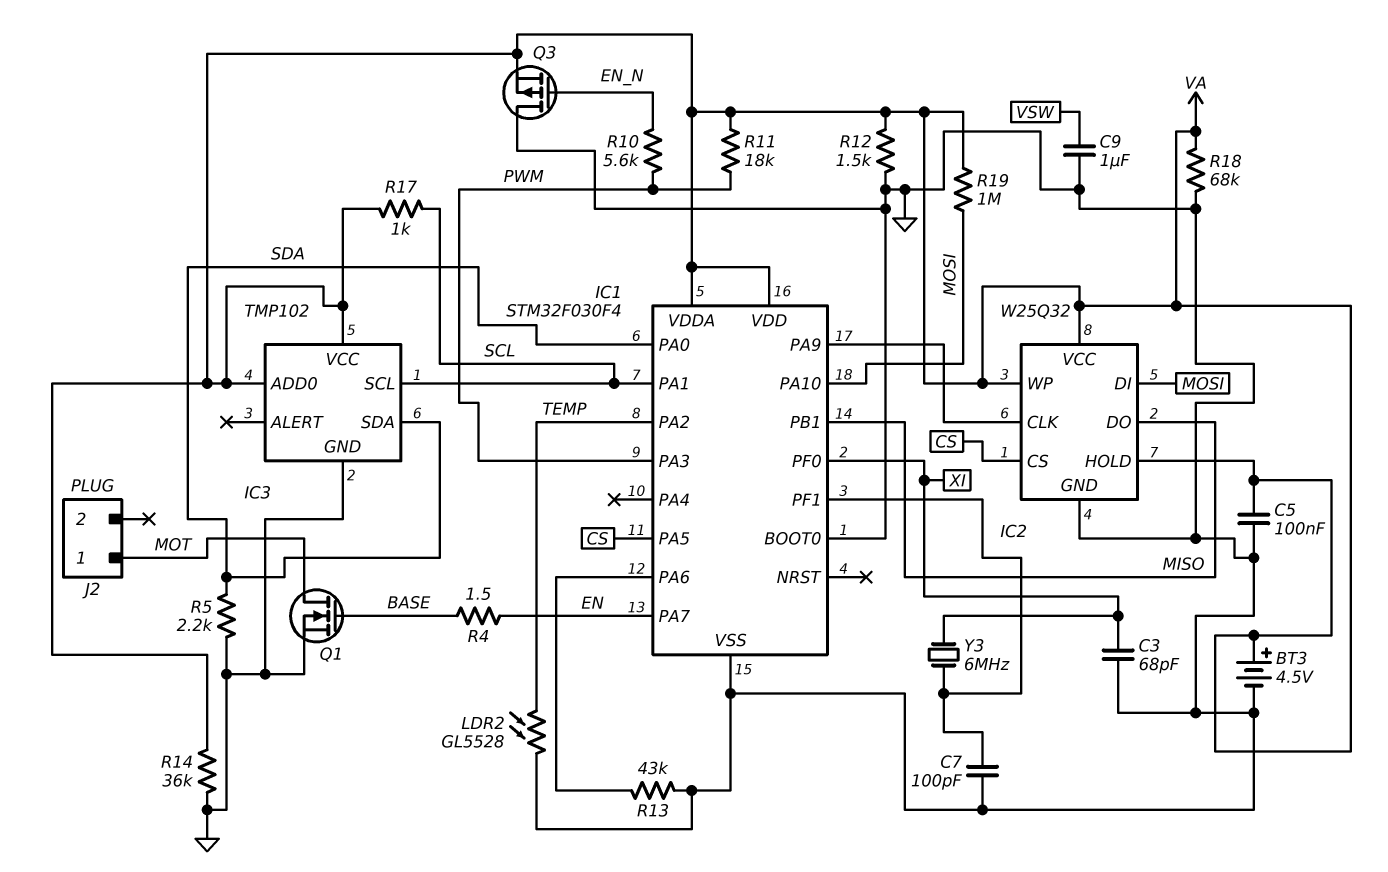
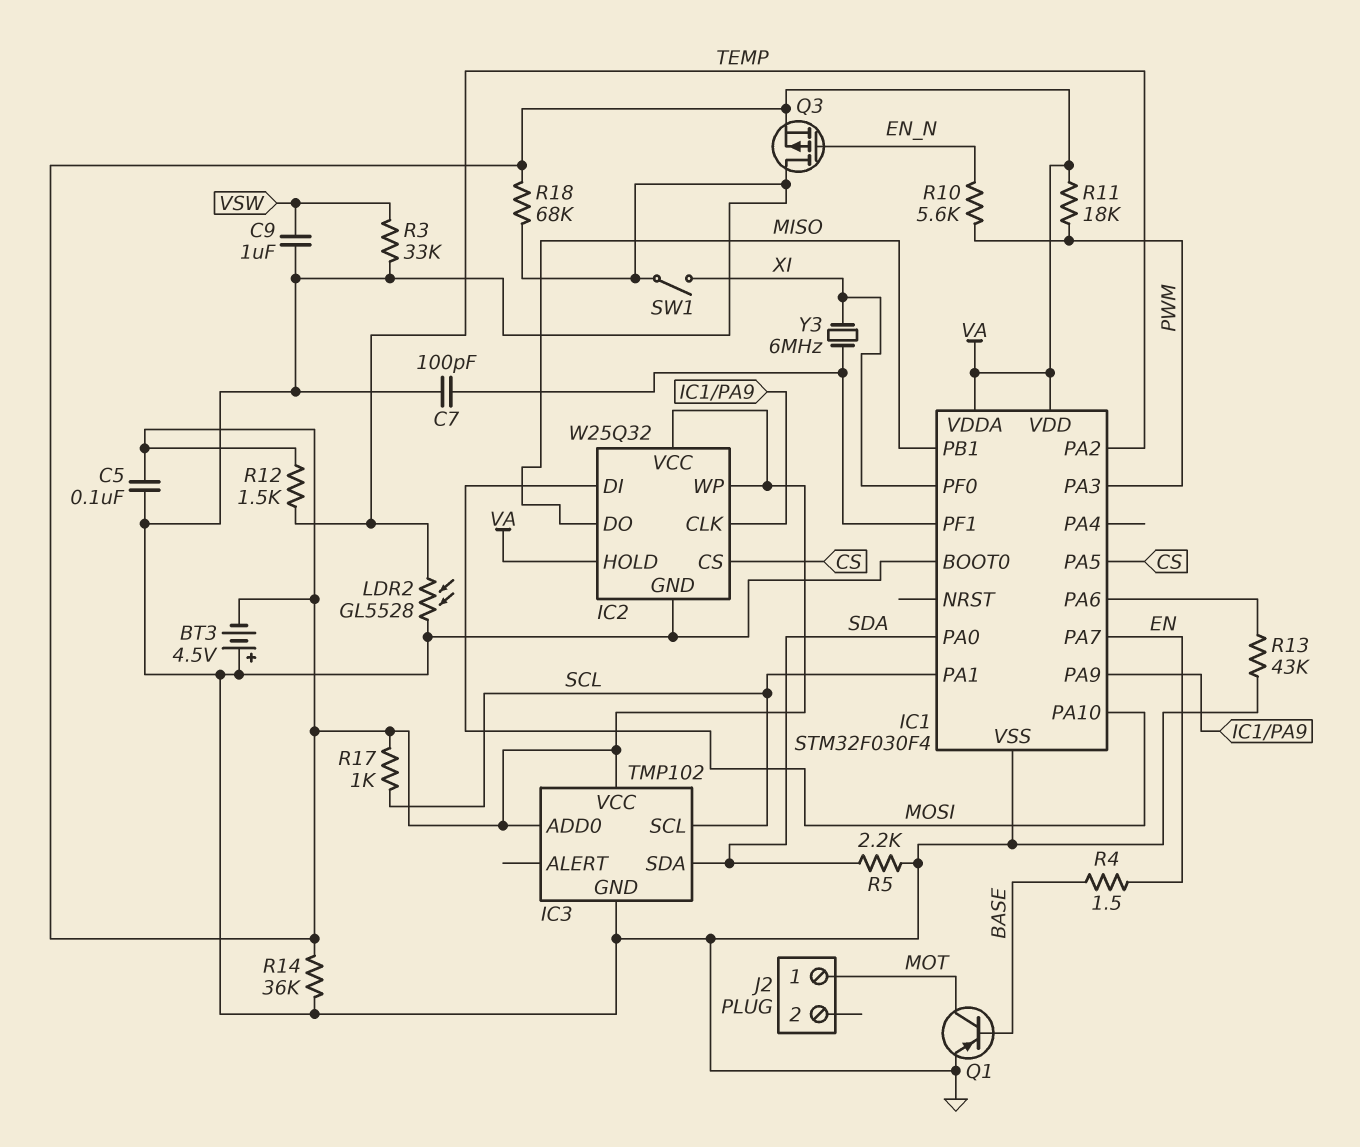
BT3: 4.5V (plus VA, minus GND) -> 4.5V (plus GND, minus VA)
C3: 68pF (GND, XI) -> none
Q1: NMOS (G BASE, D MOT, S GND) -> PNP (B BASE, C MOT, E GND)
R3: none -> 33k (GND, VSW)
R12: 1.5k (GND, VA) -> 1.5k (TEMP, VA)
R19: 1M (MOSI, VA) -> none
SW1: none -> switch (GND, XI)

